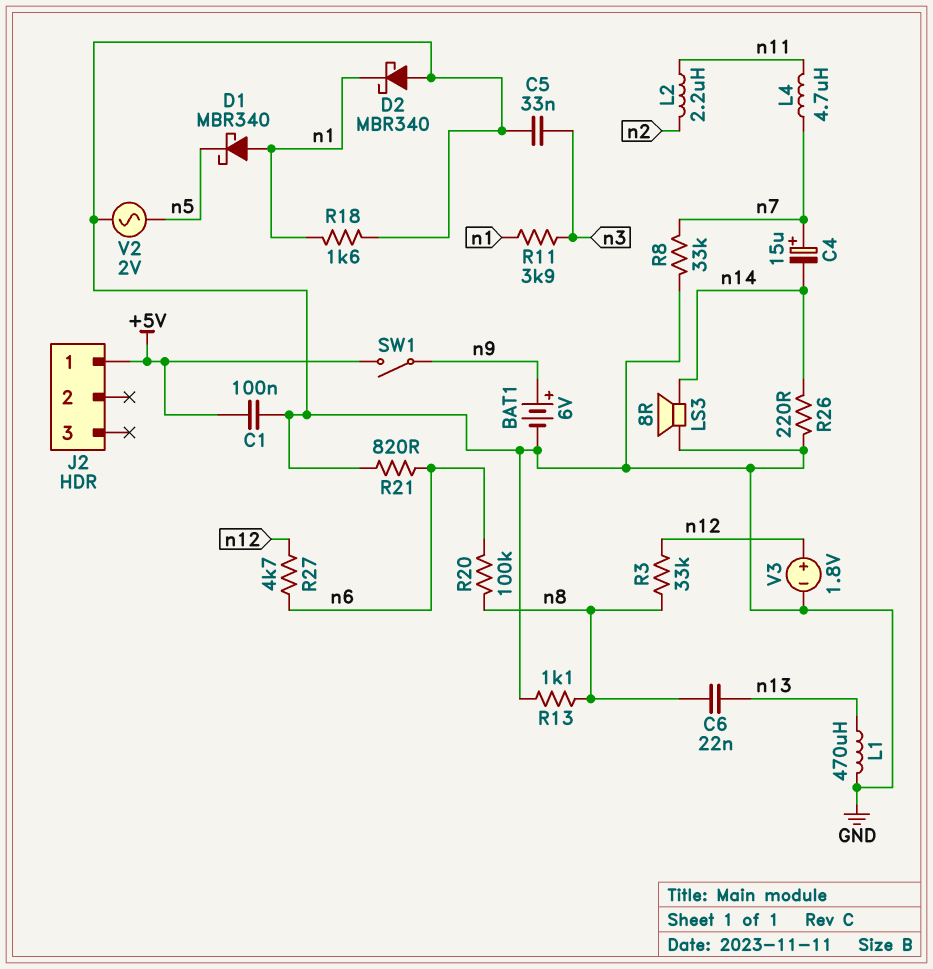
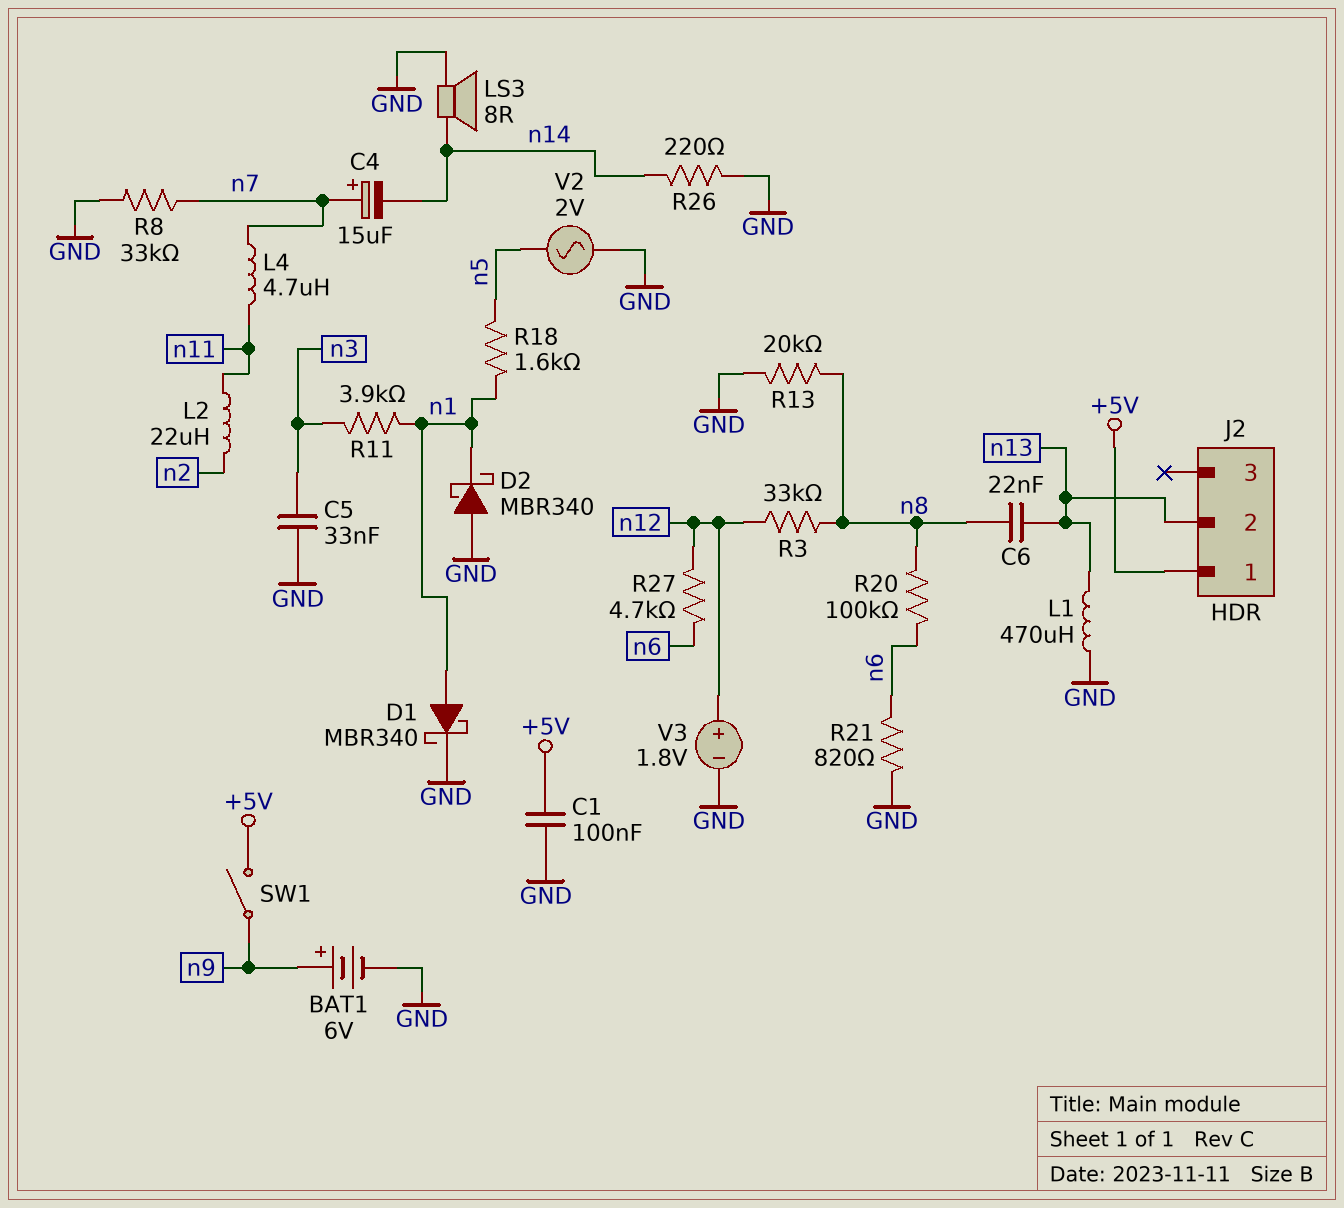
D1: schottky MBR340 (A n1, K n5) -> schottky MBR340 (A n1, K GND)
J2 pin 2: none -> n13
L2: 2.2uH (n2, n11) -> 22uH (n2, n11)
R13: 1.1k (GND, n8) -> 20k (GND, n8)
R18: 1.6k (GND, n1) -> 1.6k (n1, n5)

